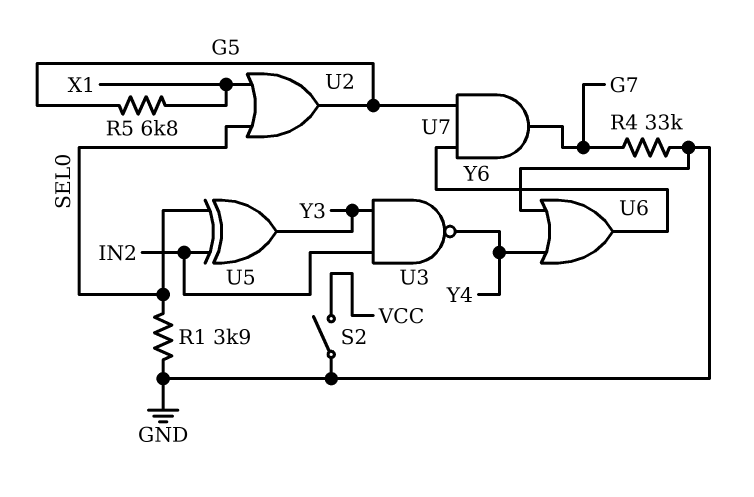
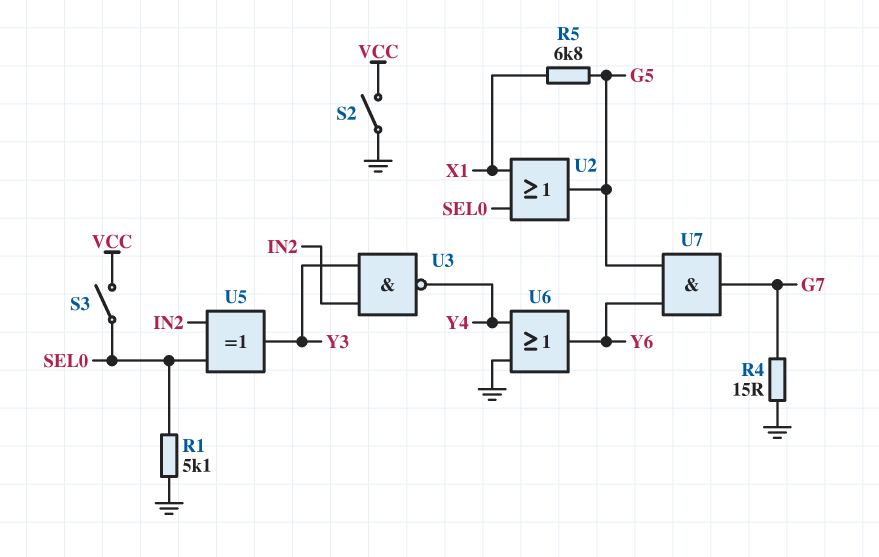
R1: 3.9k (GND, SEL0) -> 5.1k (GND, SEL0)
R4: 33k (G7, GND) -> 15 (G7, GND)
S3: none -> switch (SEL0, VCC)

